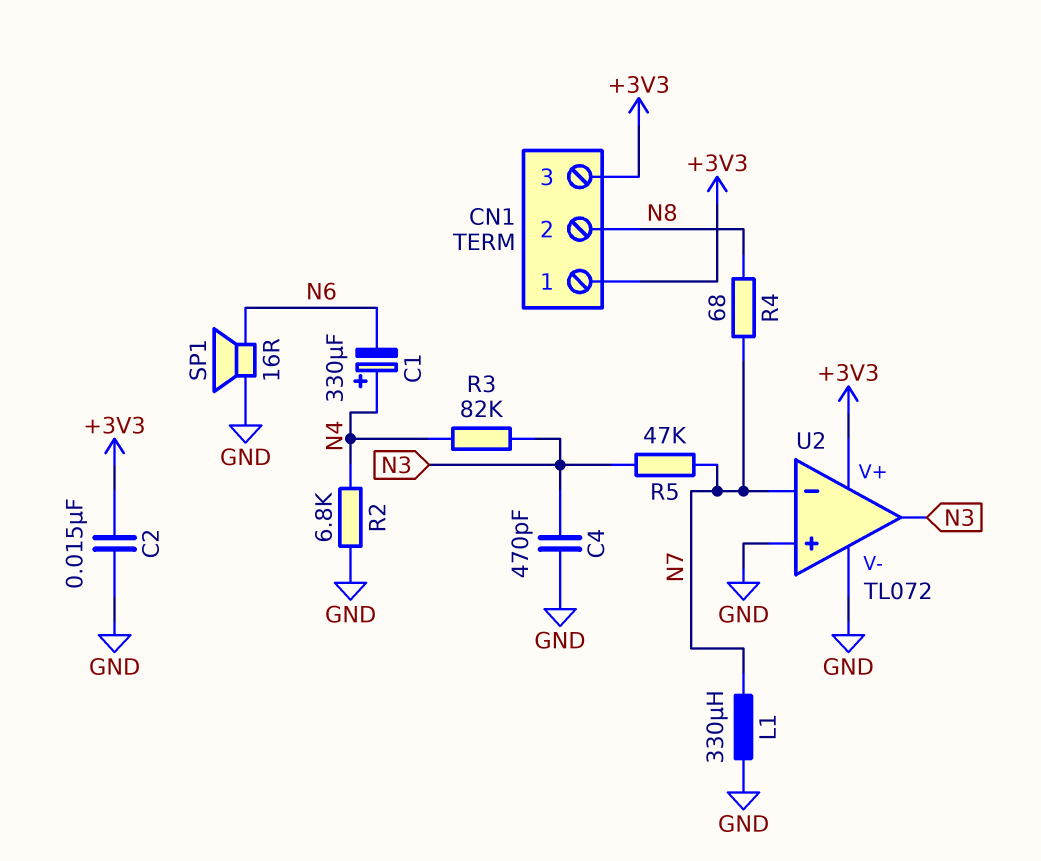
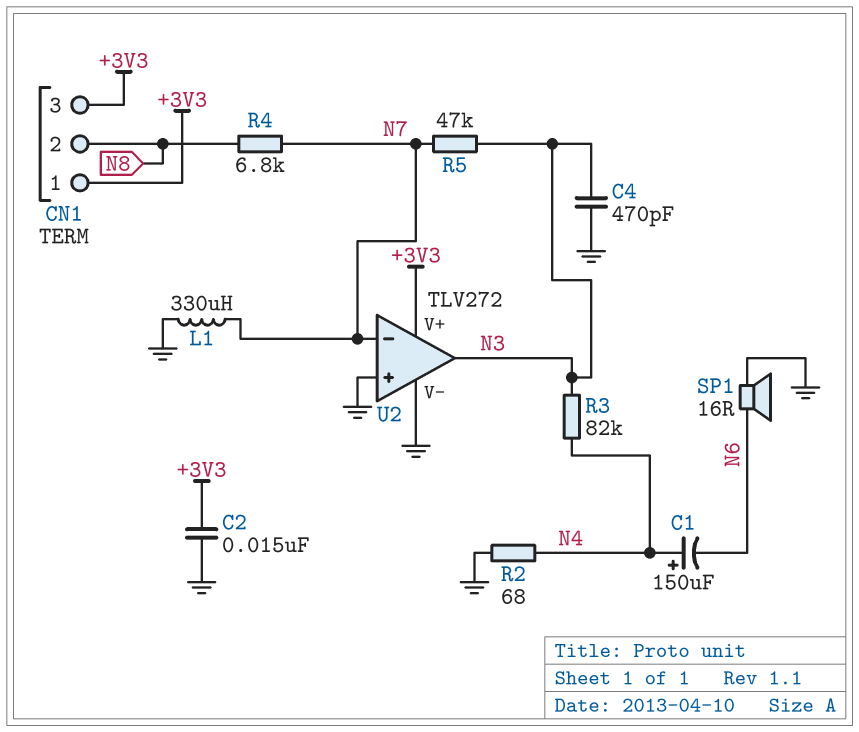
C1: 330uF (plus N4, minus N6) -> 150uF (plus N4, minus N6)
R2: 6.8k (GND, N4) -> 68 (GND, N4)
R4: 68 (N7, N8) -> 6.8k (N7, N8)
U2: TL072 -> TLV272

